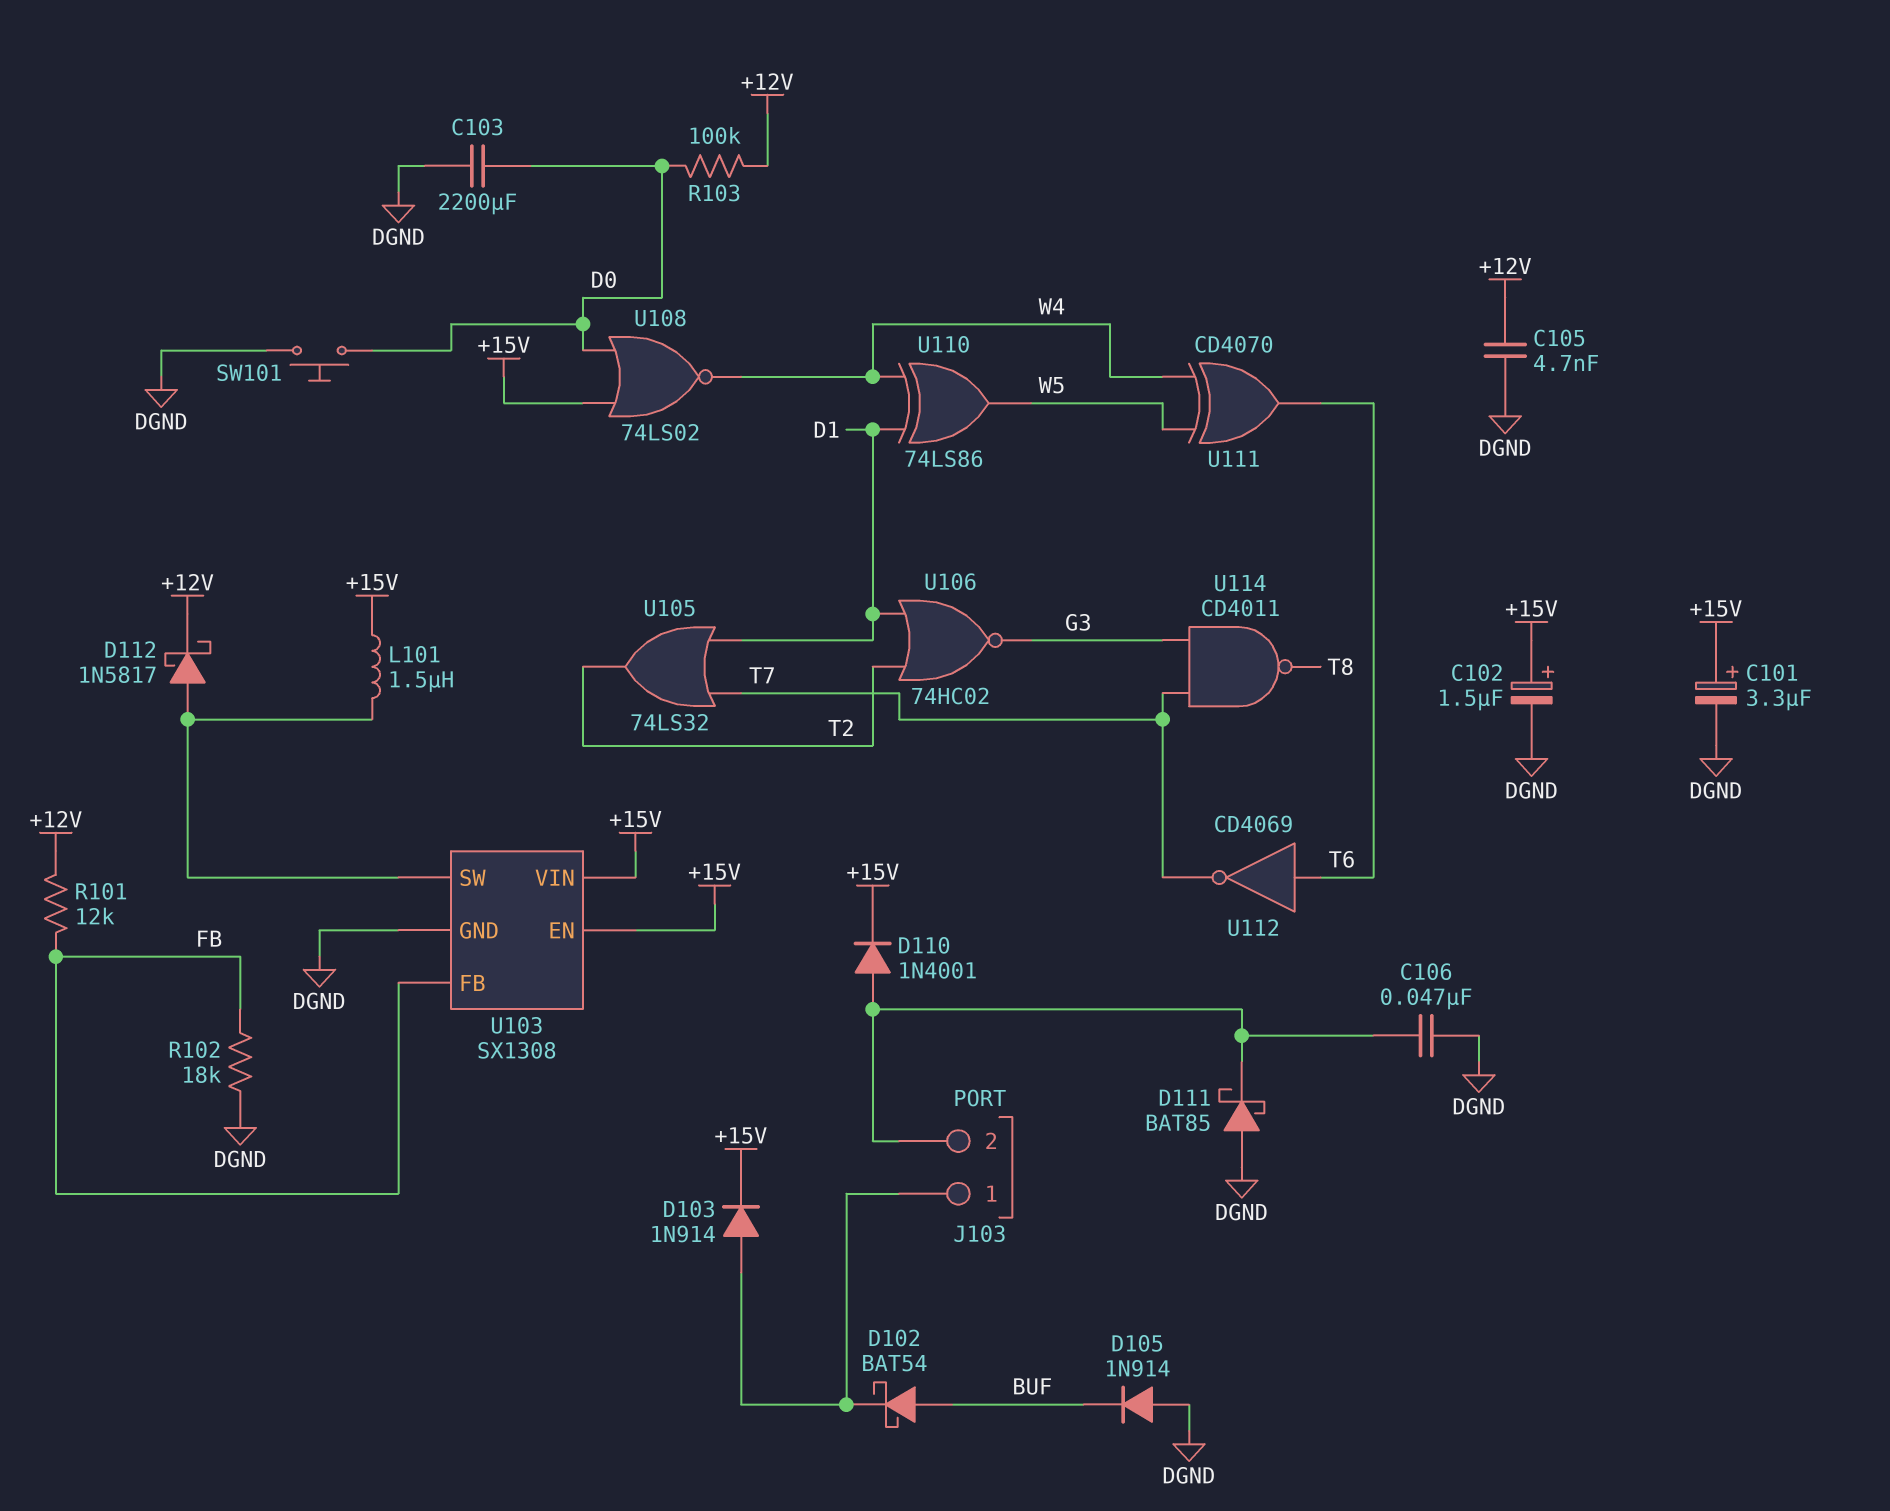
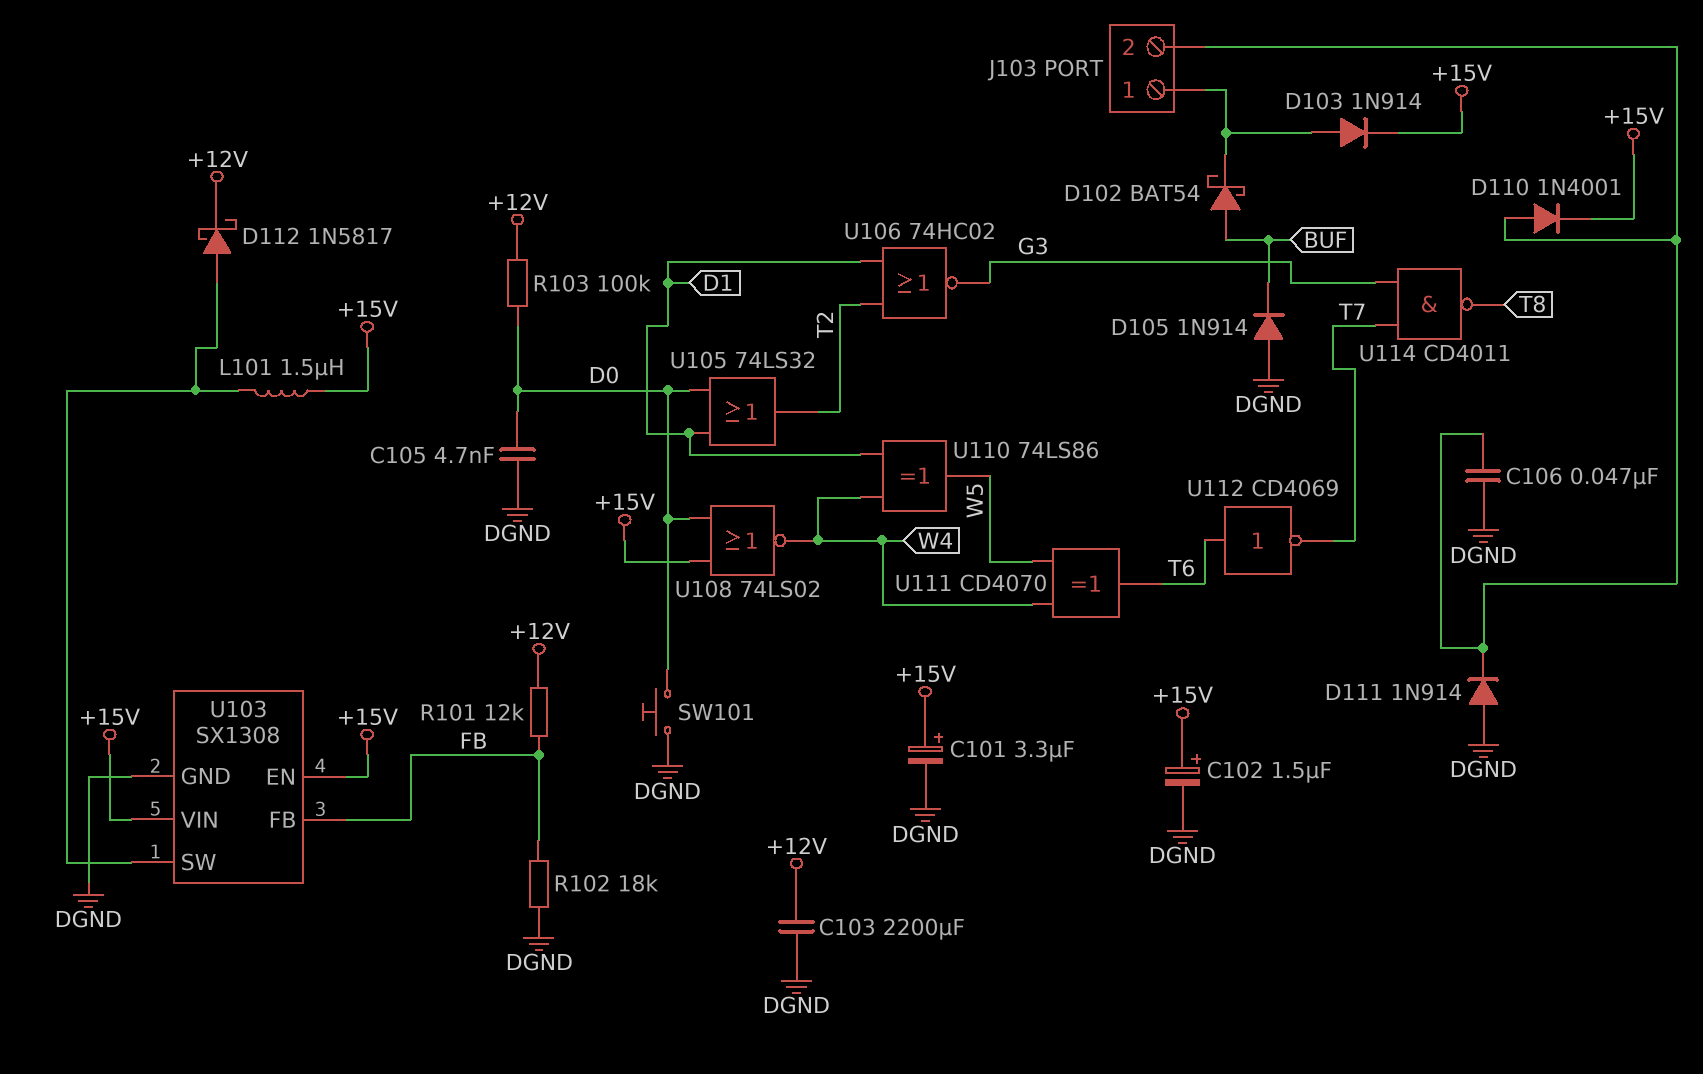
C103: 2200uF (D0, DGND) -> 2200uF (+12V, DGND)
C105: 4.7nF (+12V, DGND) -> 4.7nF (D0, DGND)
D111: schottky BAT85 (A DGND, K J103/2) -> diode 1N914 (A DGND, K J103/2)
U105: OR 74LS32 (in D1, in T7, out T2) -> OR 74LS32 (in D0, in D1, out T2)

